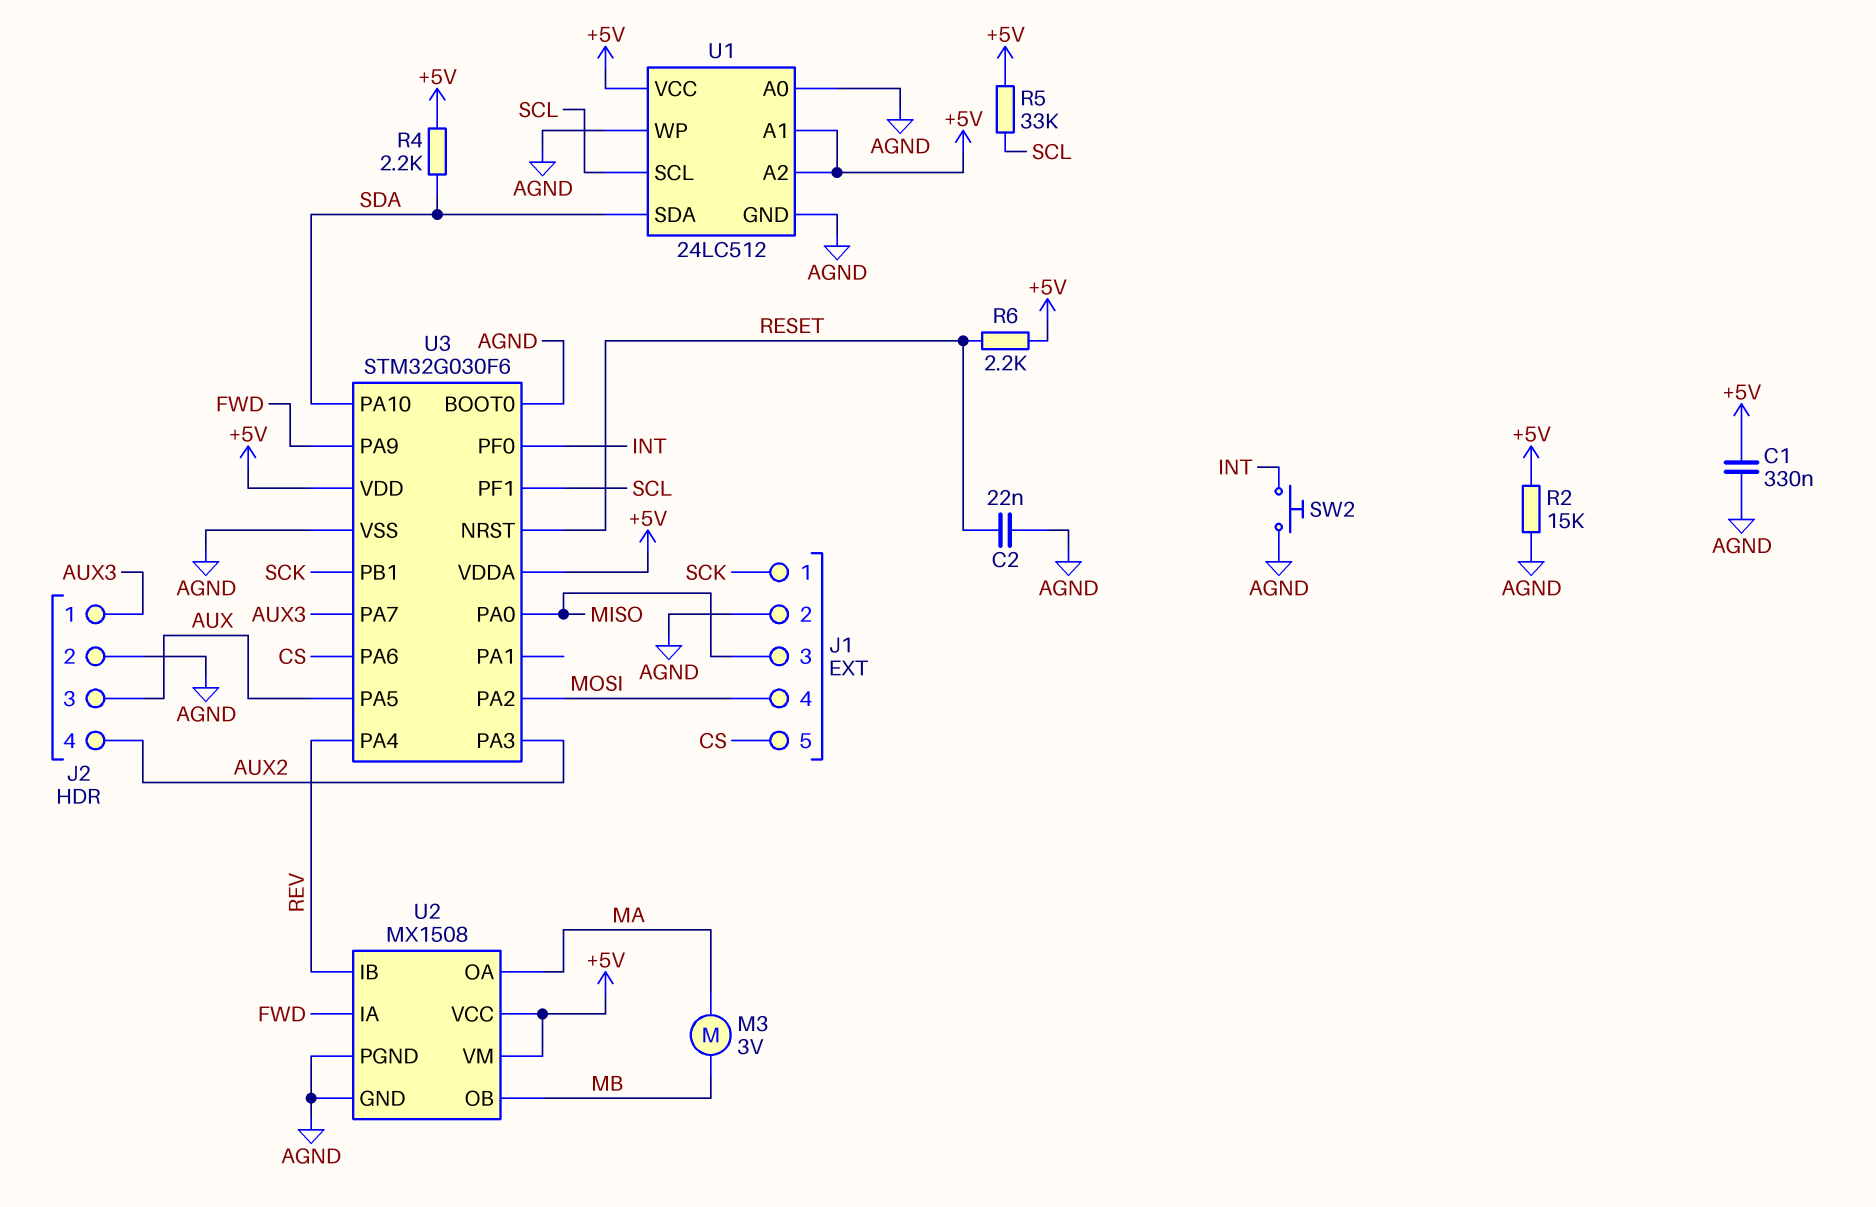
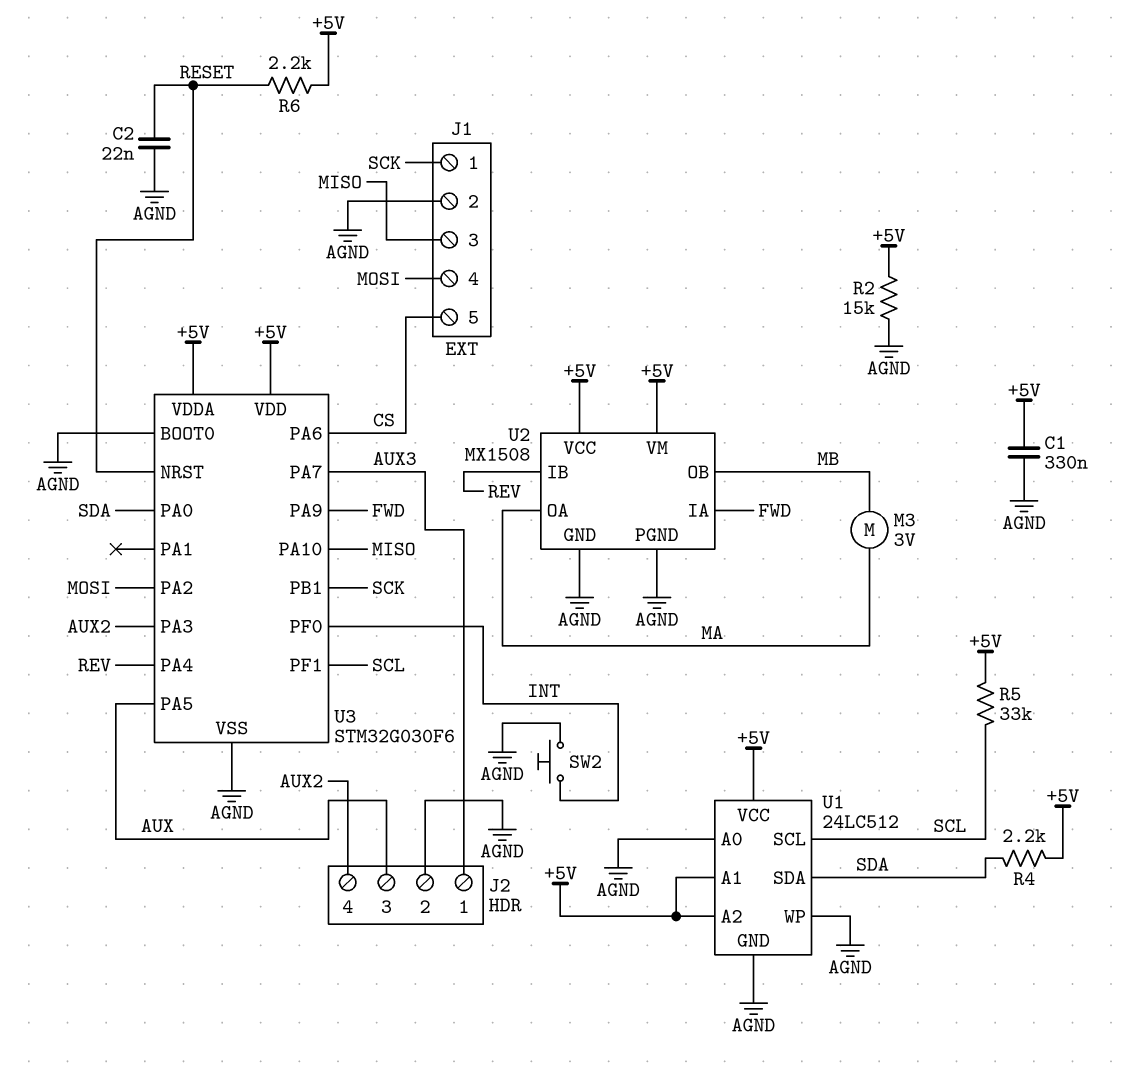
U3 pin PA0: MISO -> SDA
U3 pin PA10: SDA -> MISO

